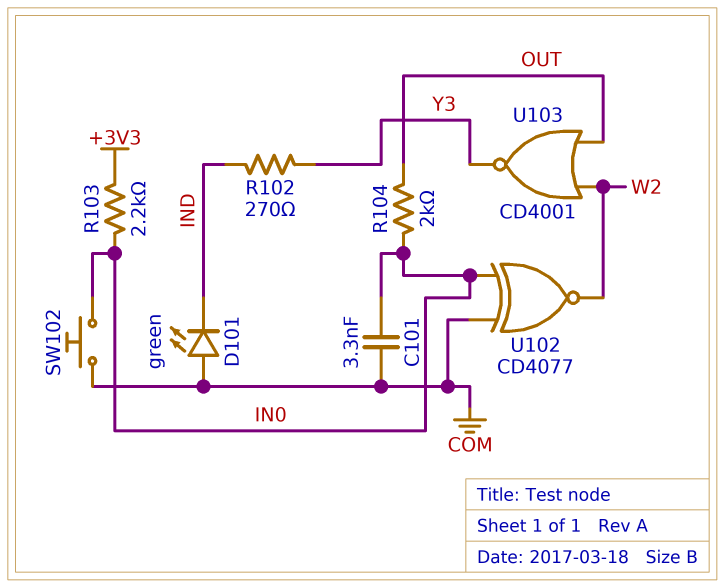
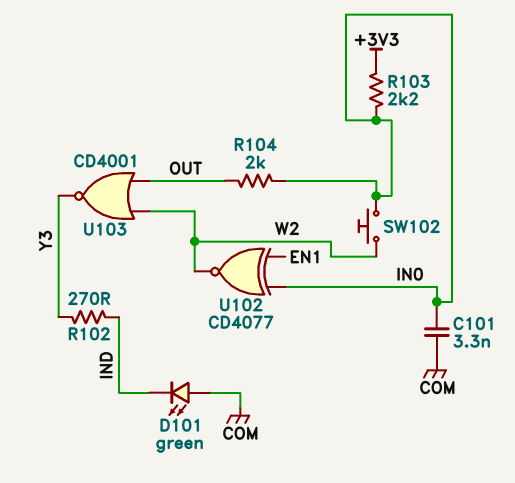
SW102: button (COM, IN0) -> button (IN0, W2)
U102: XNOR CD4077 (in COM, in IN0, out W2) -> XNOR CD4077 (in EN1, in IN0, out W2)

